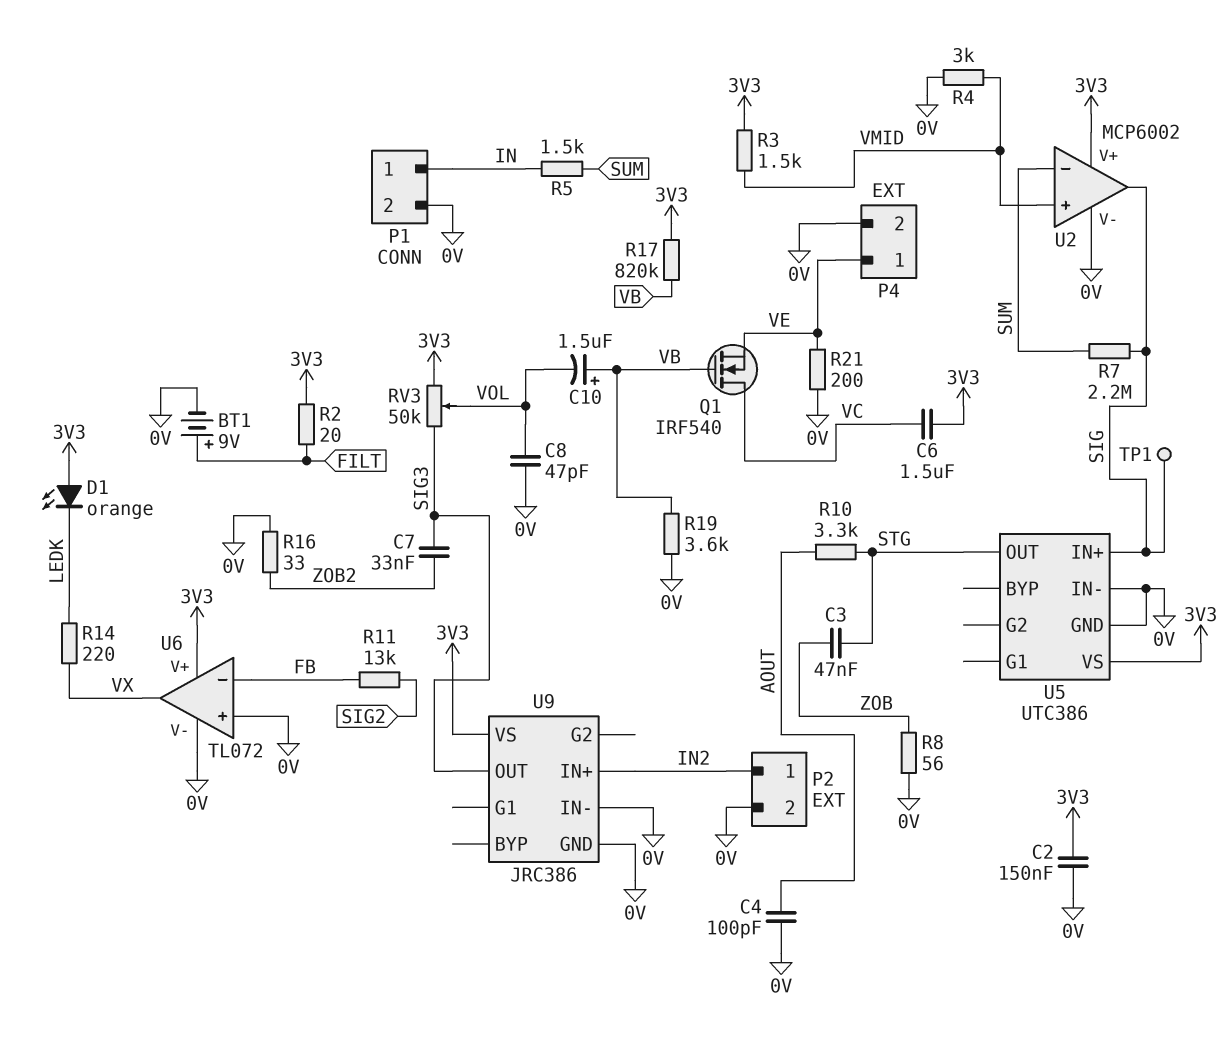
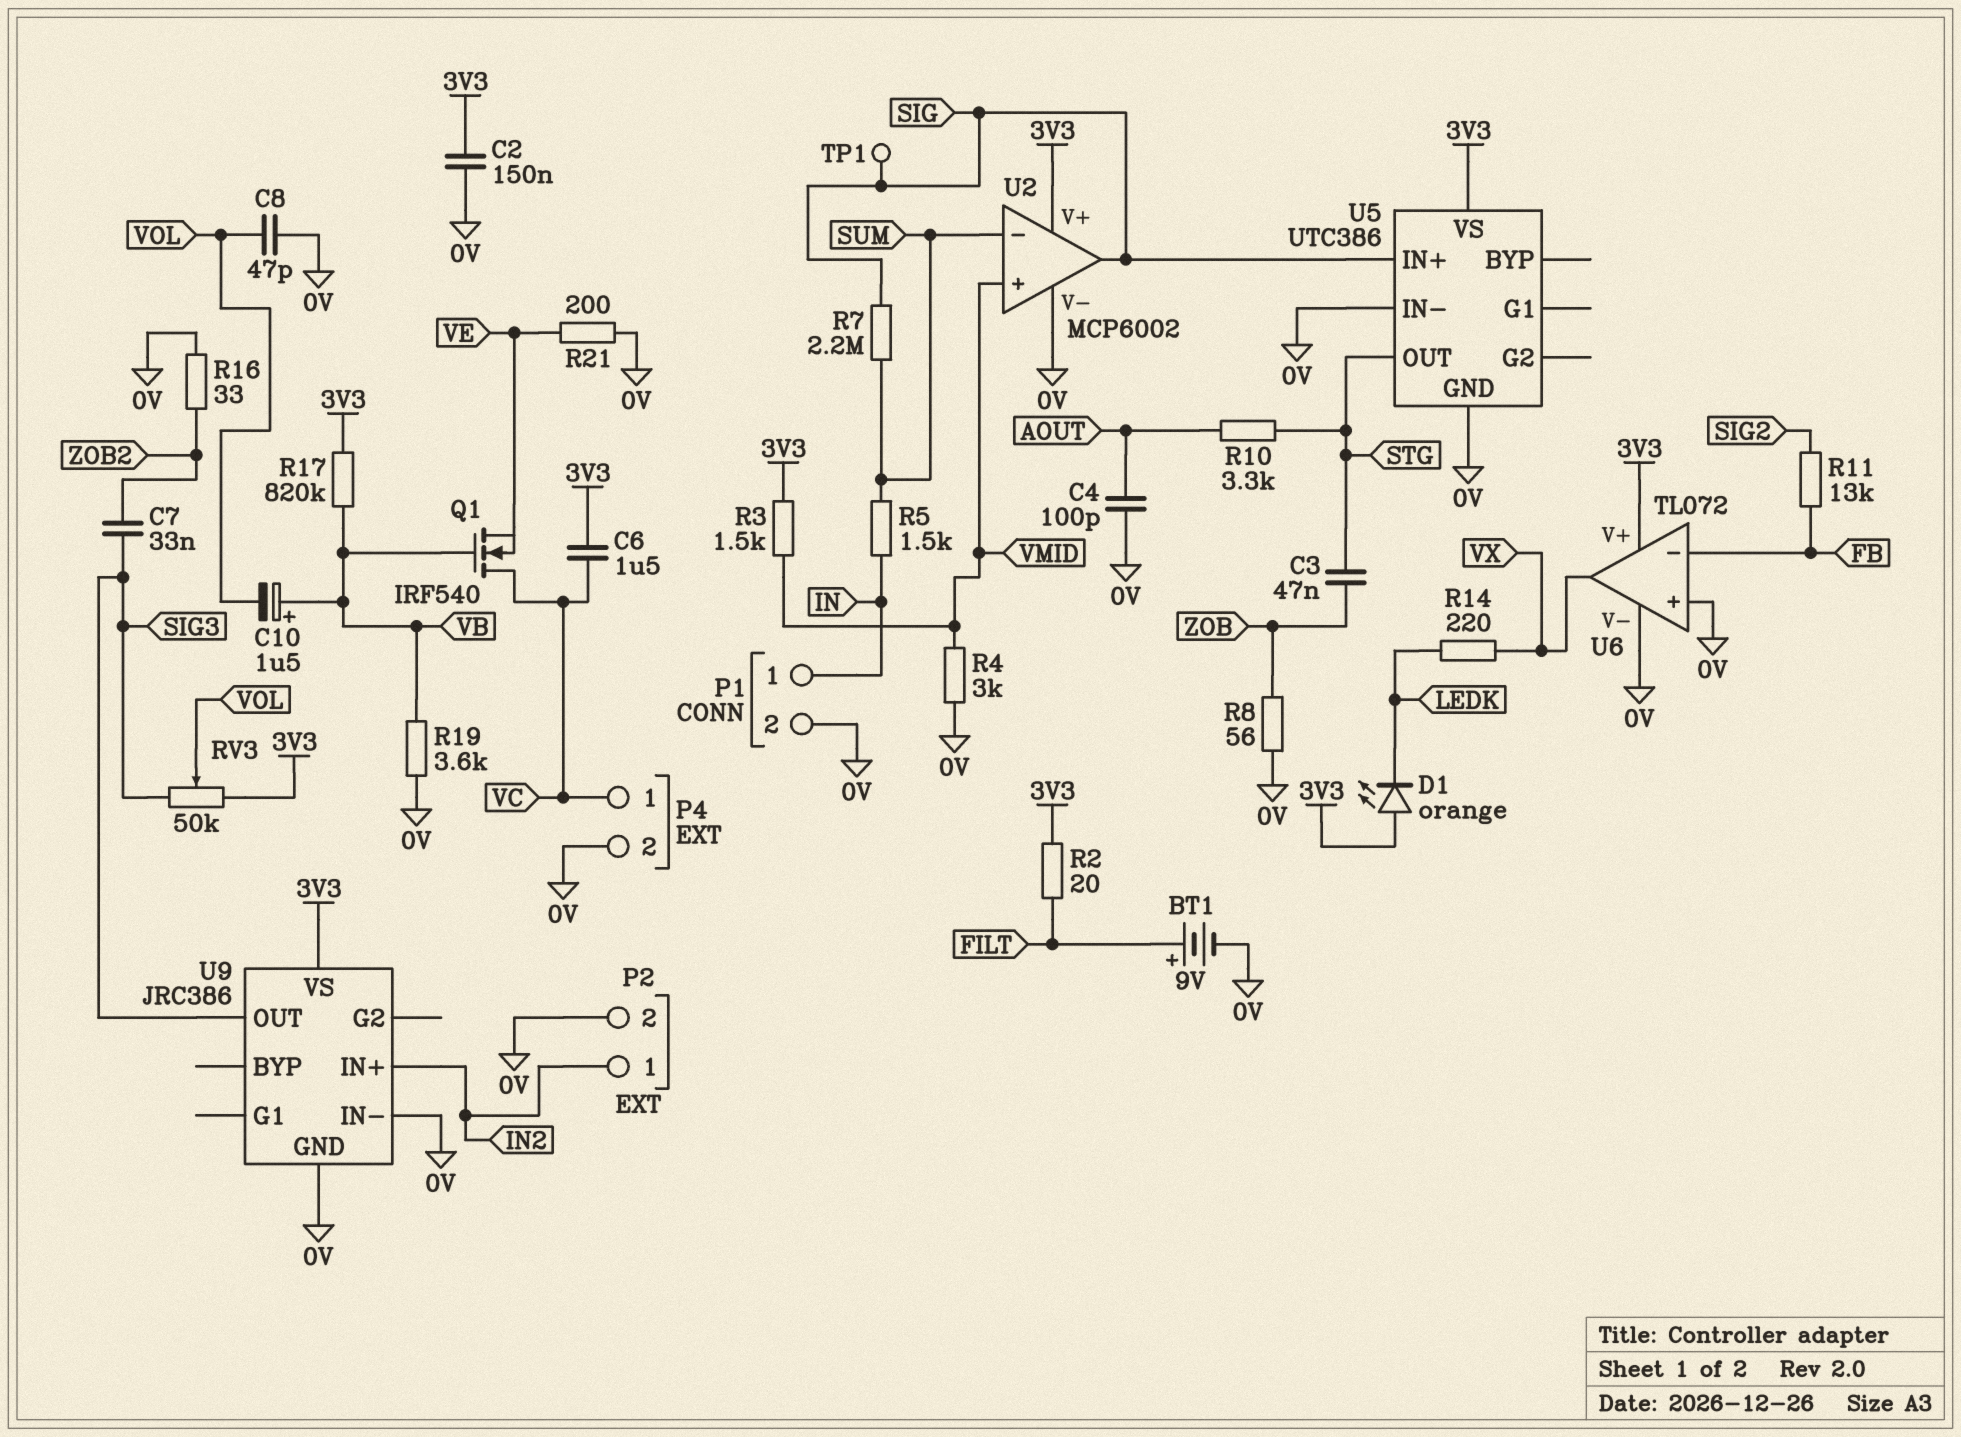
P4 pin 1: VE -> VC

